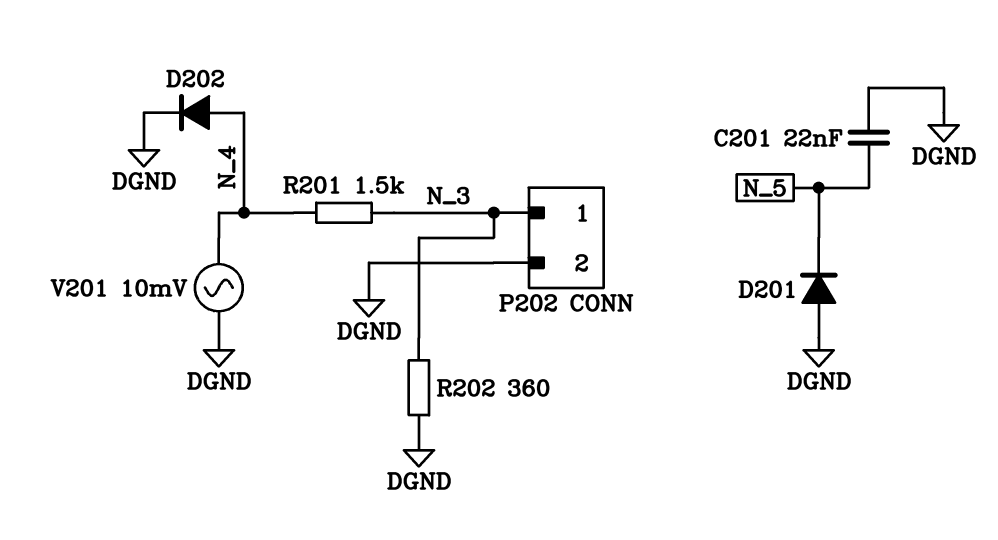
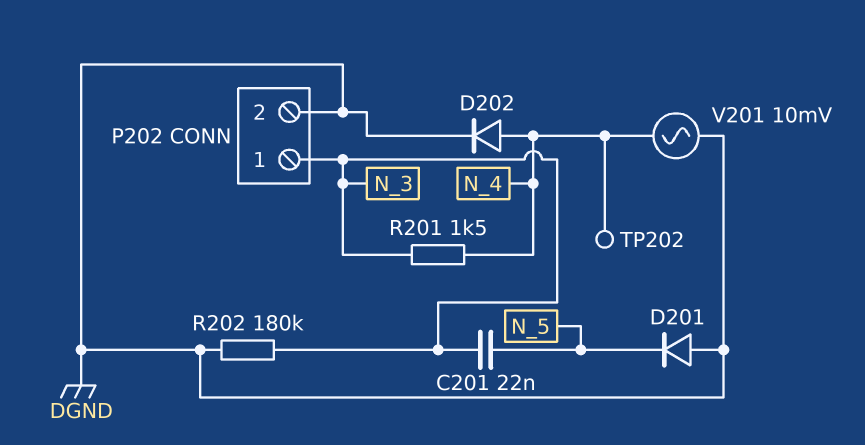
C201: 22nF (DGND, N_5) -> 22nF (N_3, N_5)
R202: 360 (DGND, N_3) -> 180k (DGND, N_3)
TP202: none -> test point (N_4)

